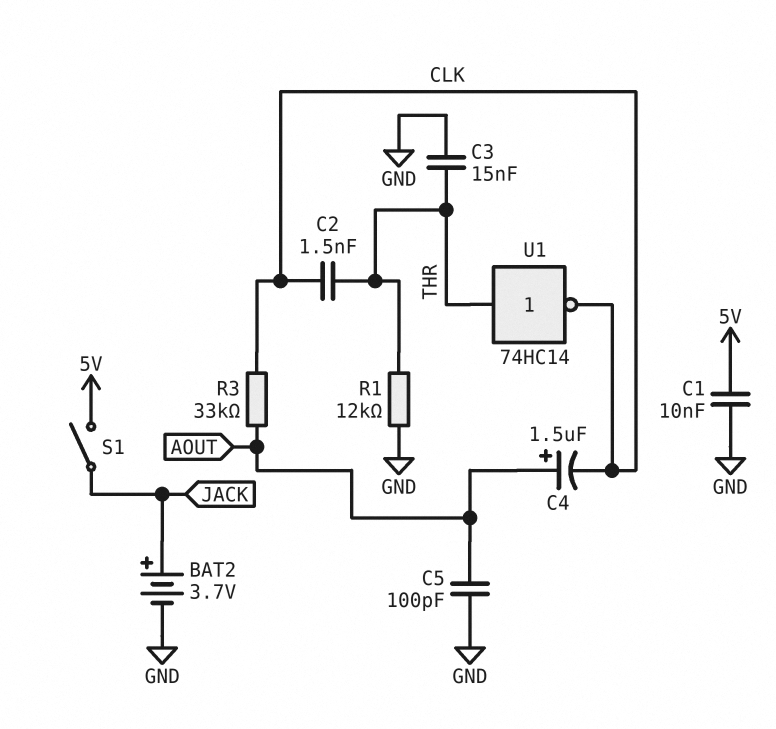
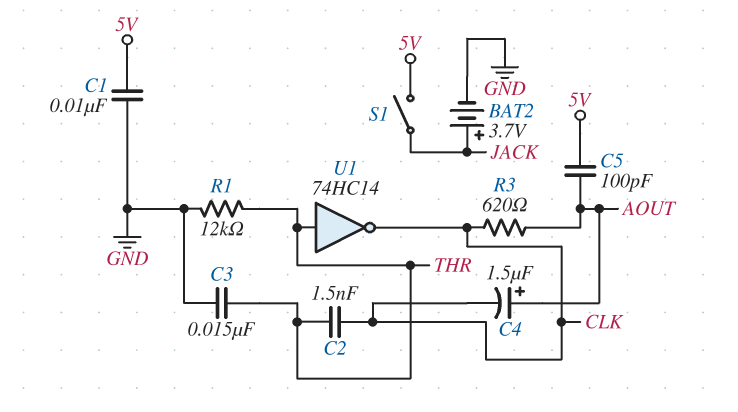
C5: 100pF (AOUT, GND) -> 100pF (5V, AOUT)
R3: 33k (AOUT, CLK) -> 620 (AOUT, CLK)

